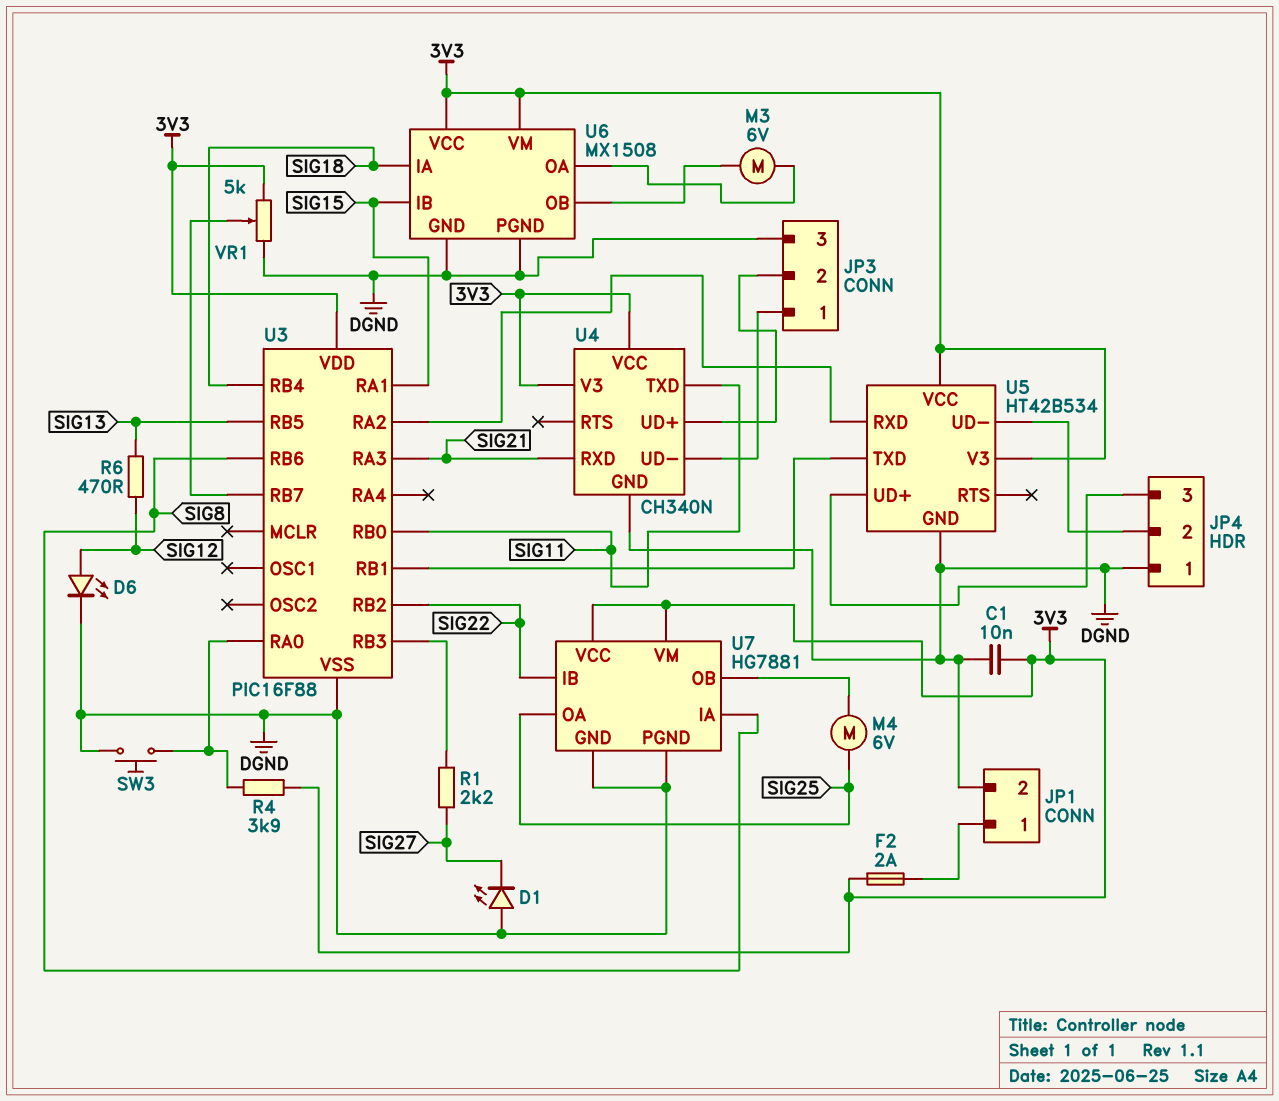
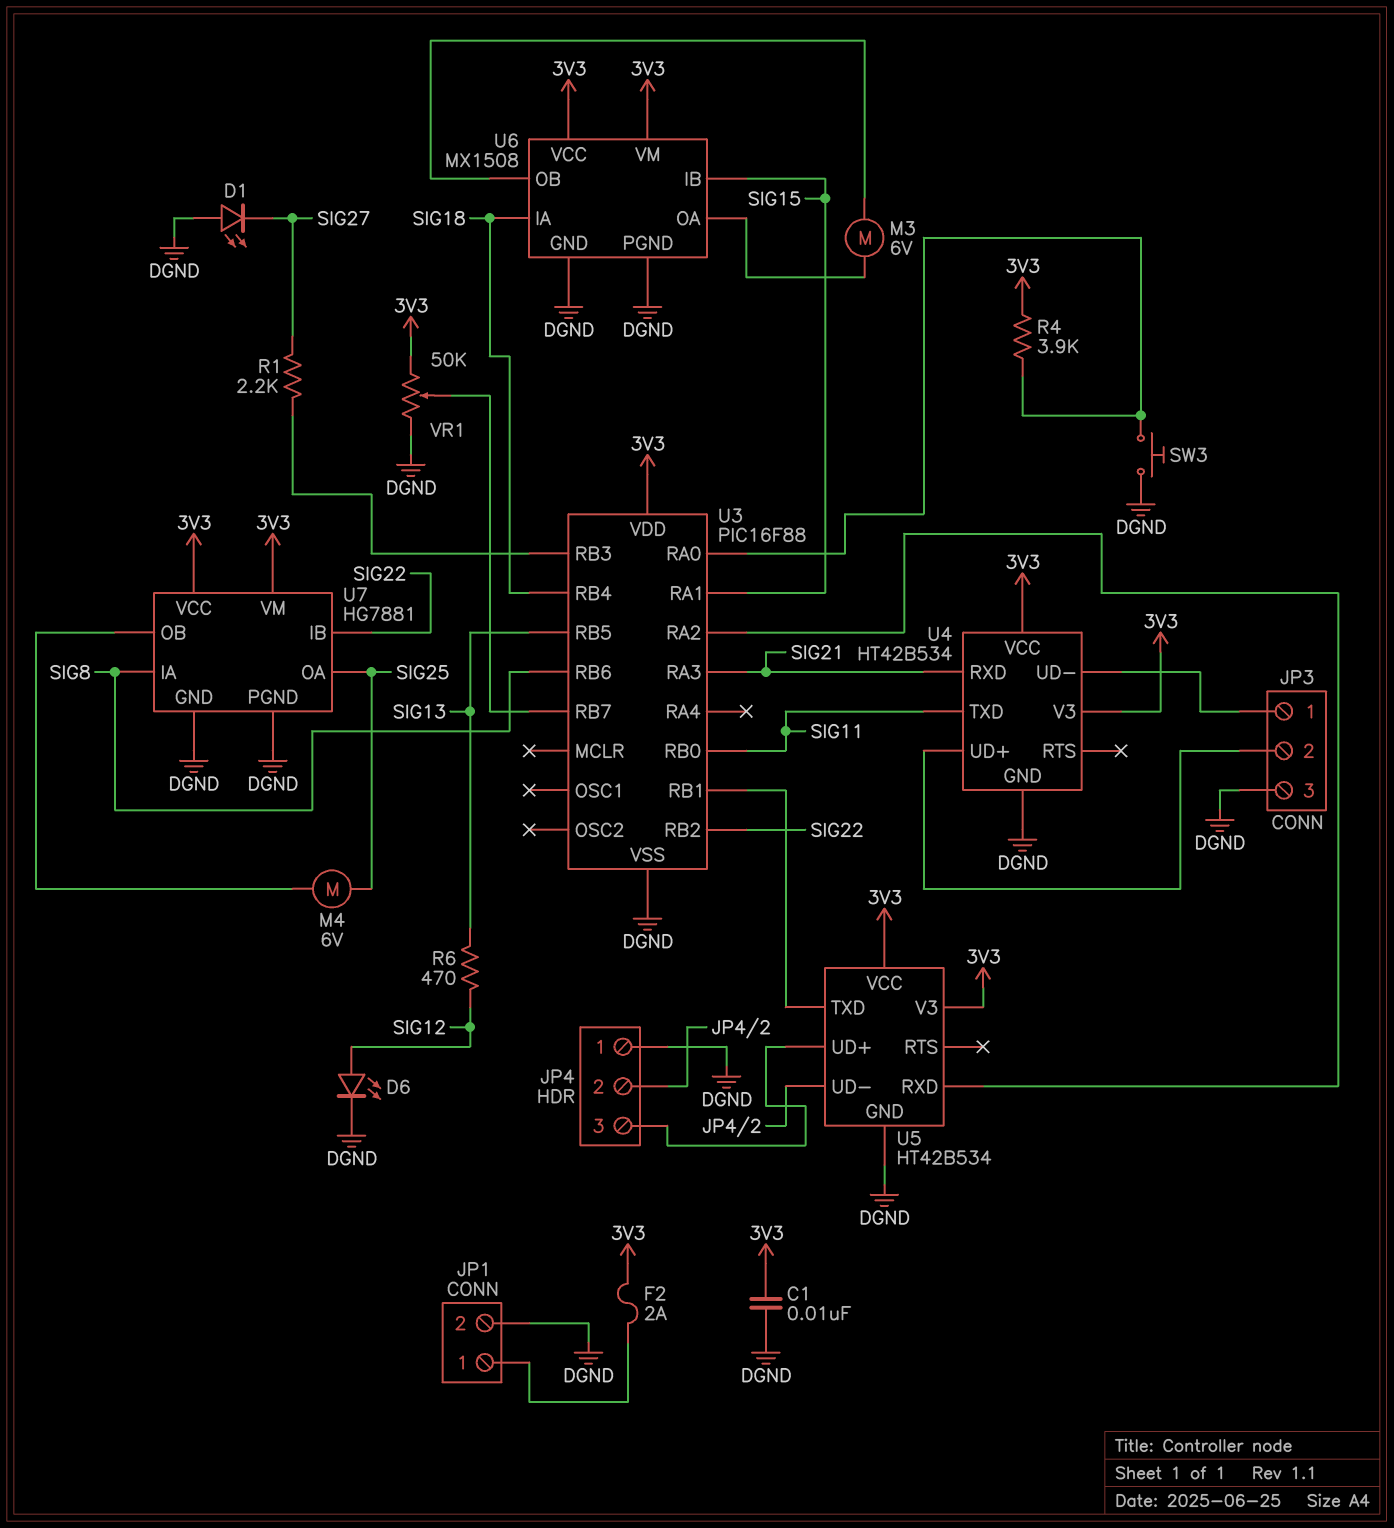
U4: CH340N -> HT42B534
VR1: 5k (3V3, DGND, wiper U3/RB7) -> 50k (3V3, DGND, wiper U3/RB7)

